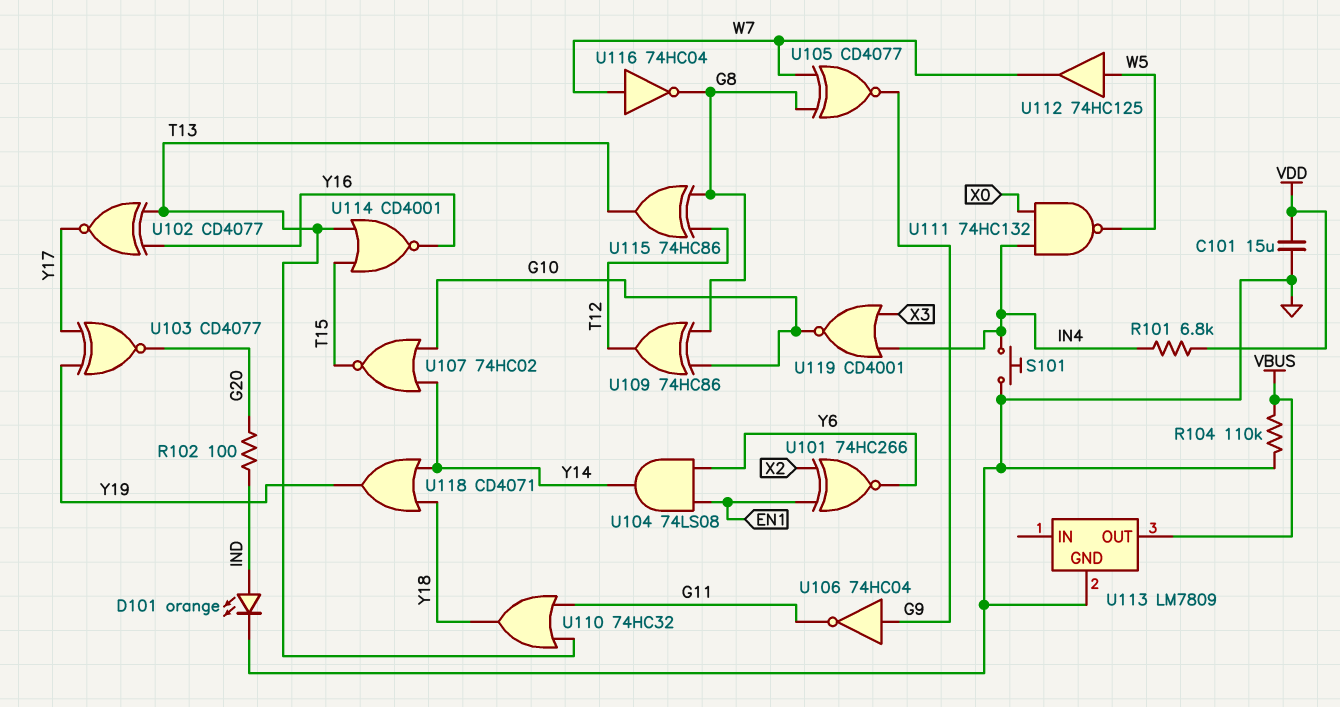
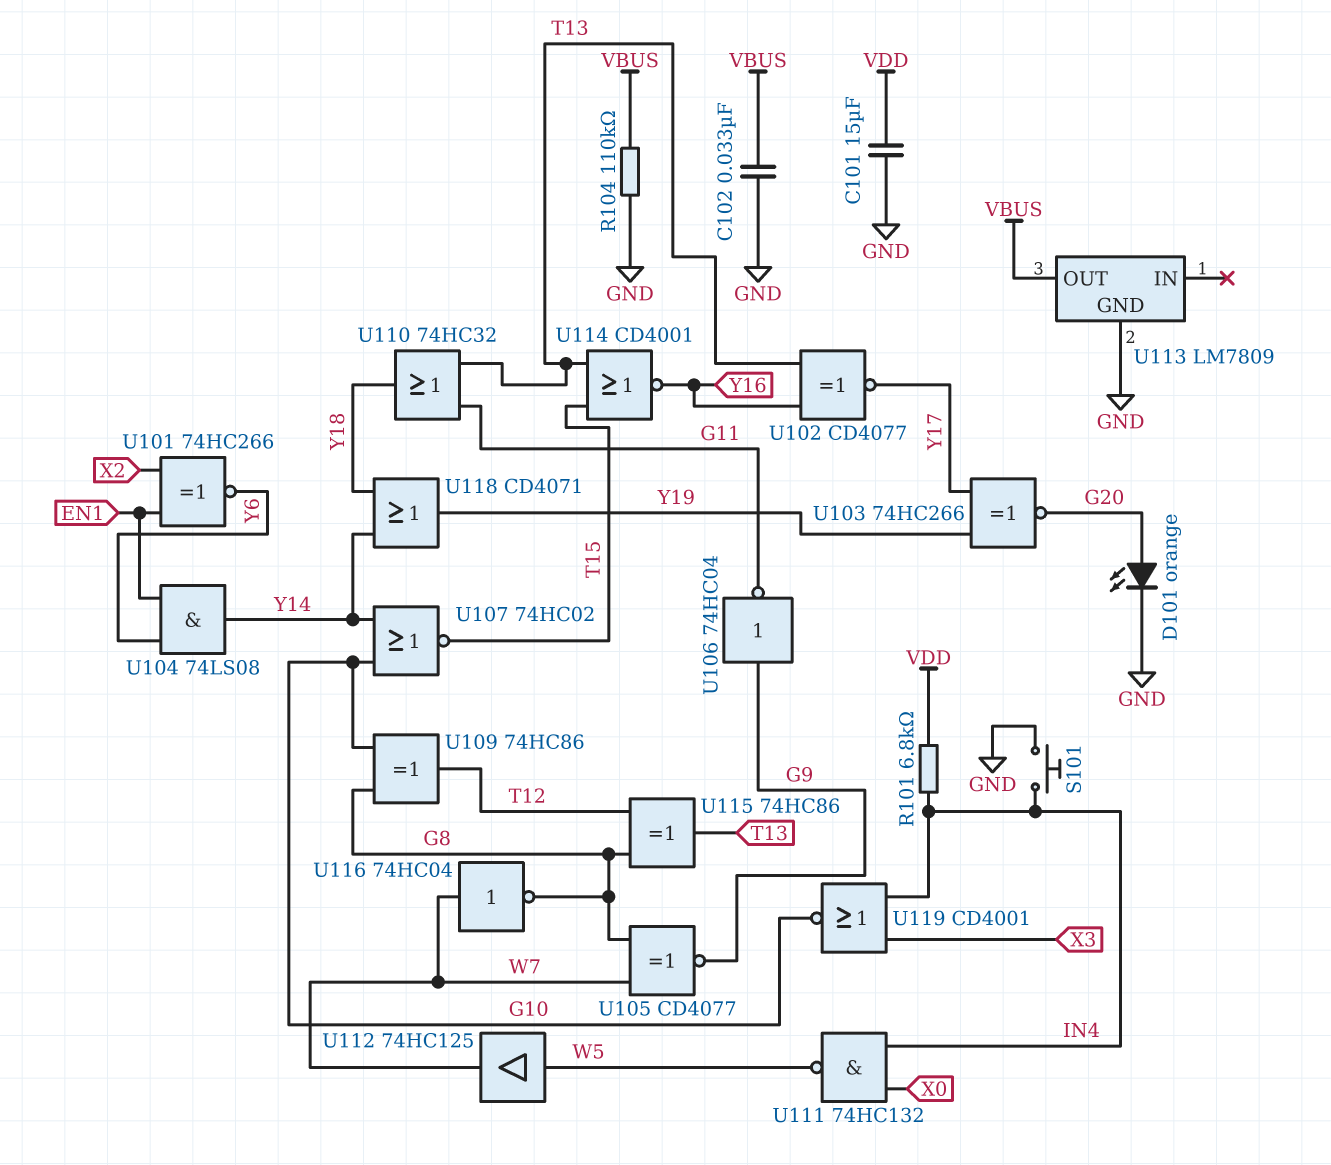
C102: none -> 33nF (GND, VBUS)
D101: LED orange (A IND, K GND) -> LED orange (A G20, K GND)
R102: 100 (G20, IND) -> none
U103: XNOR CD4077 (in Y17, in Y19, out G20) -> XNOR 74HC266 (in Y17, in Y19, out G20)

